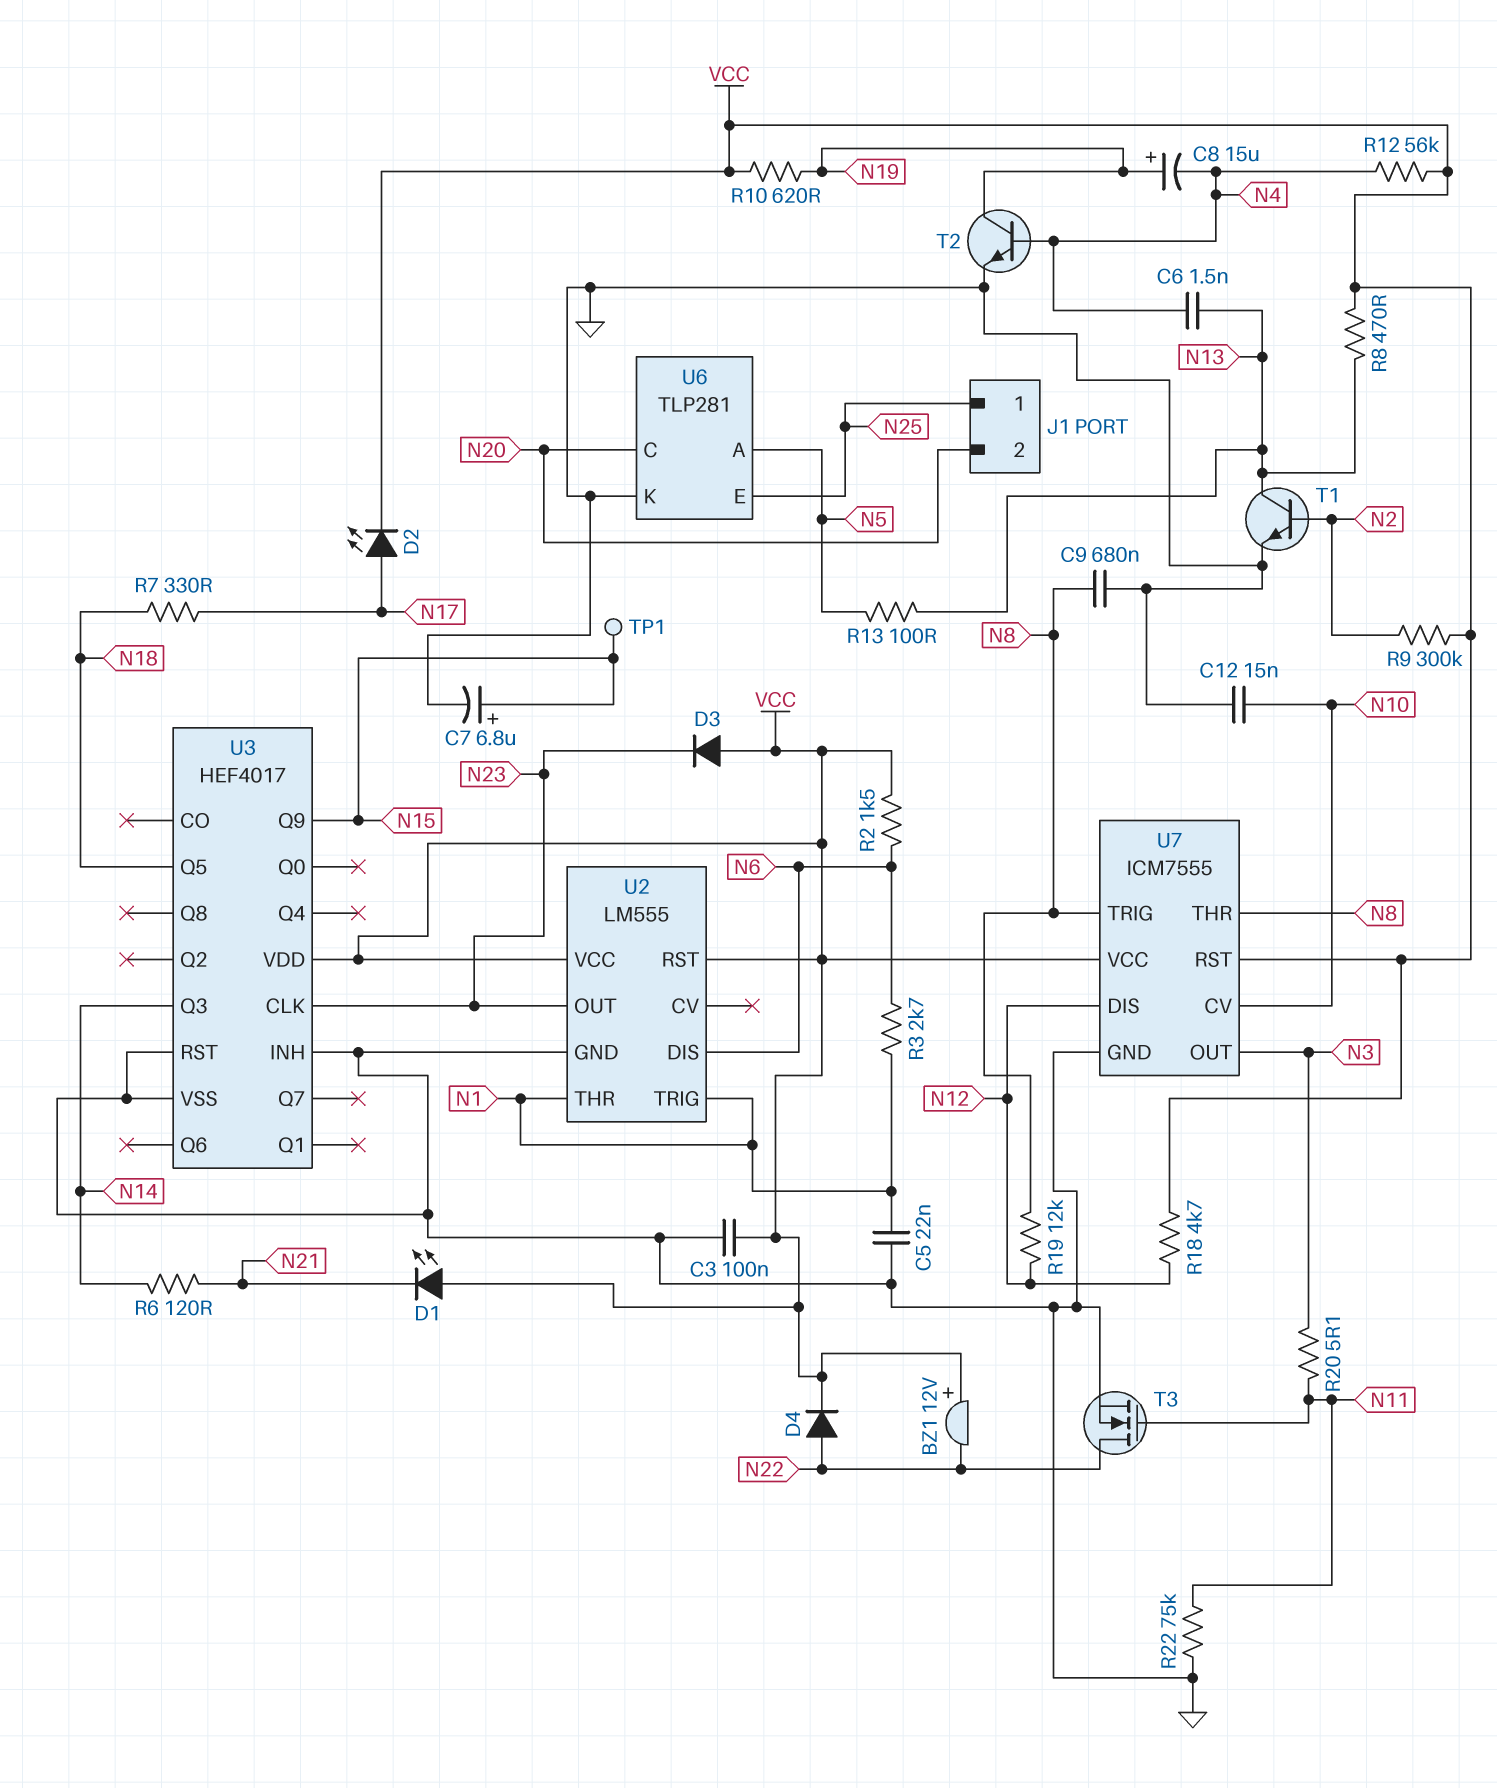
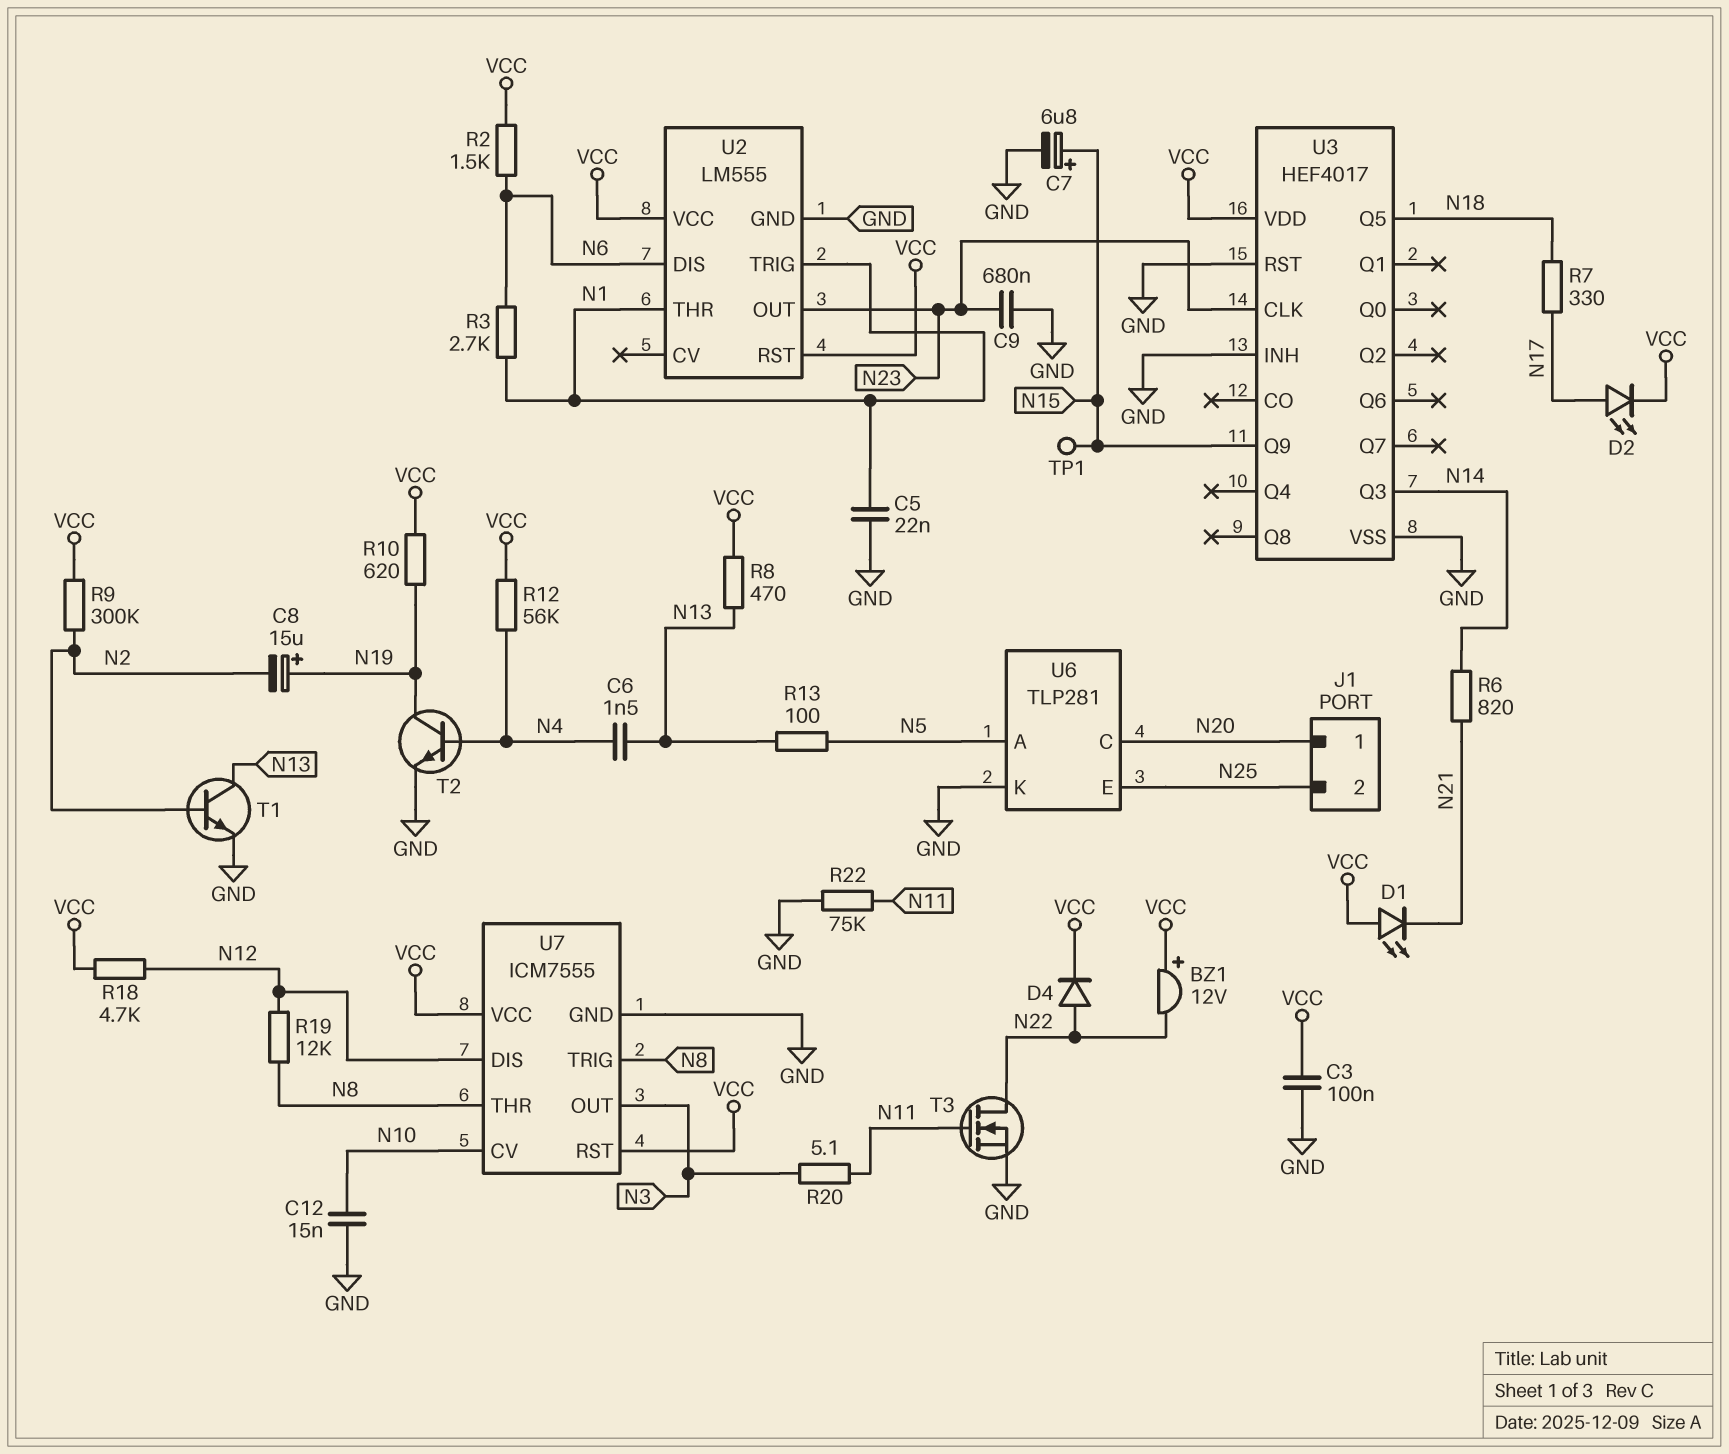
C8: 15uF (plus N19, minus N4) -> 15uF (plus N19, minus N2)
C9: 680nF (GND, N8) -> 680nF (GND, N23)
D3: diode (A VCC, K N23) -> none
J1 pin 1: N25 -> N20
J1 pin 2: N20 -> N25
R6: 120 (N14, N21) -> 820 (N14, N21)

